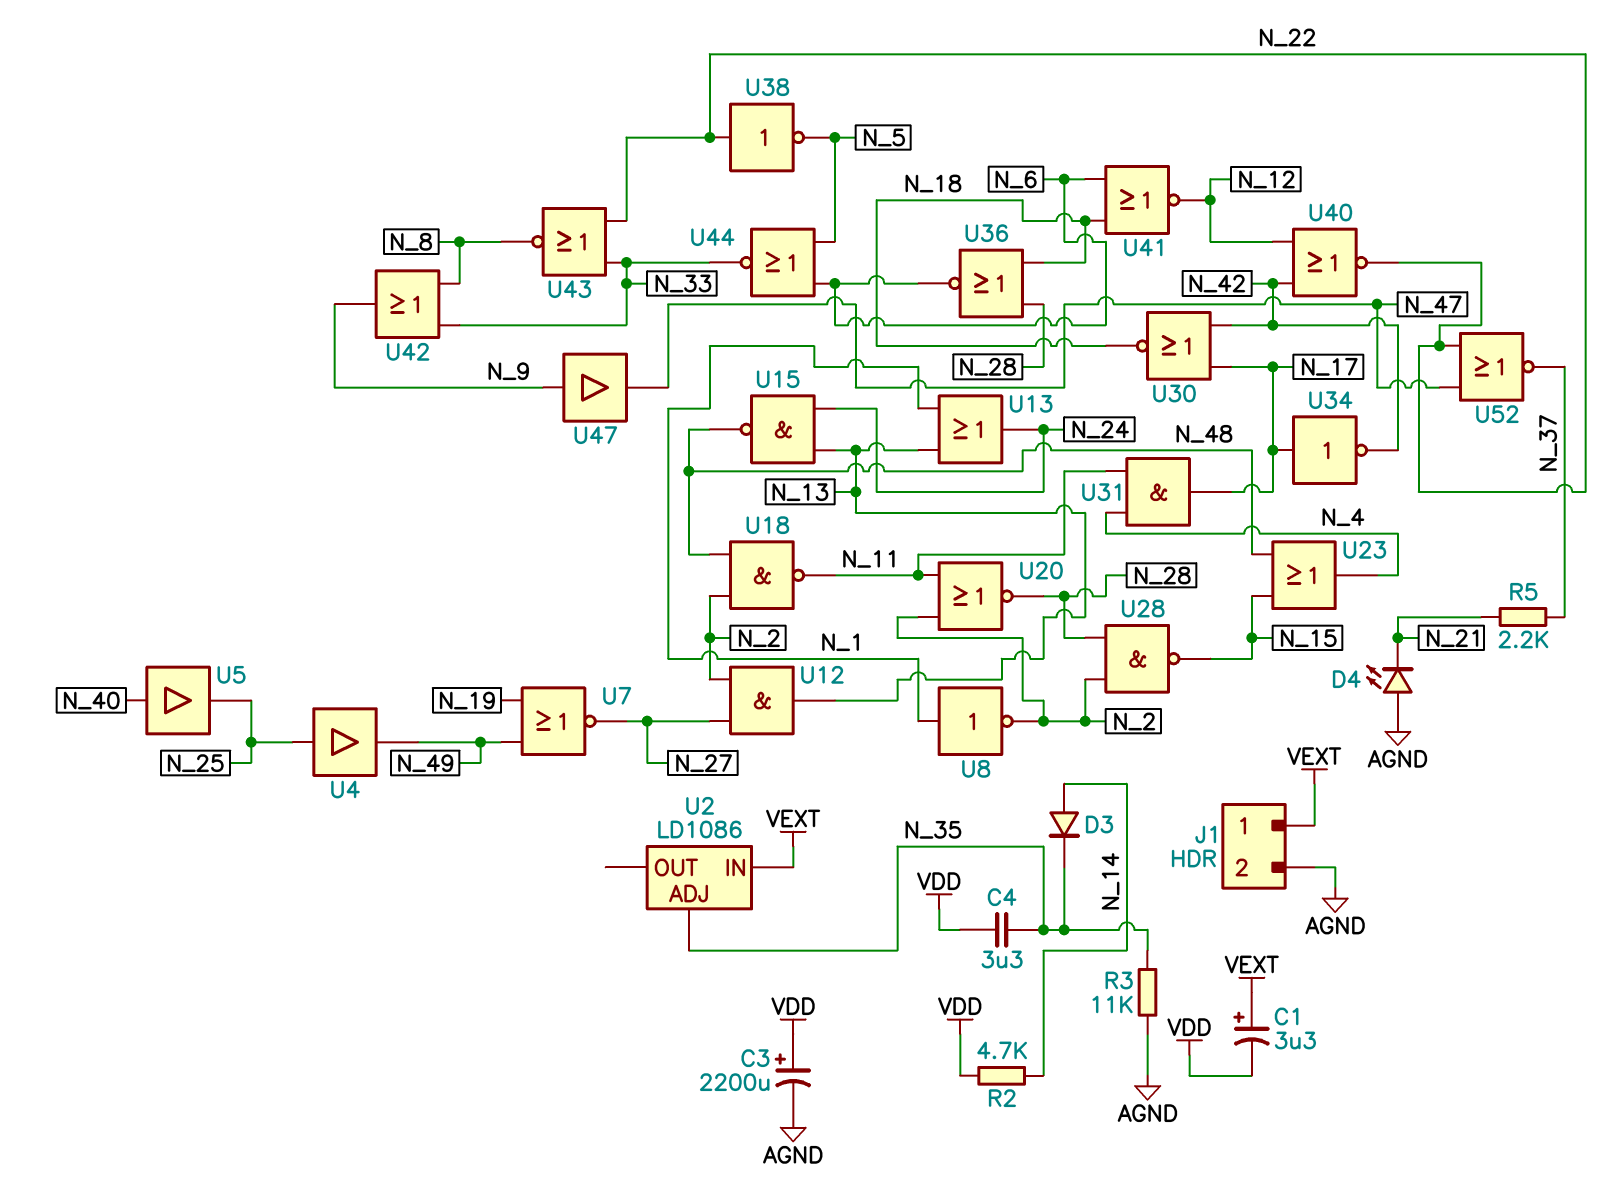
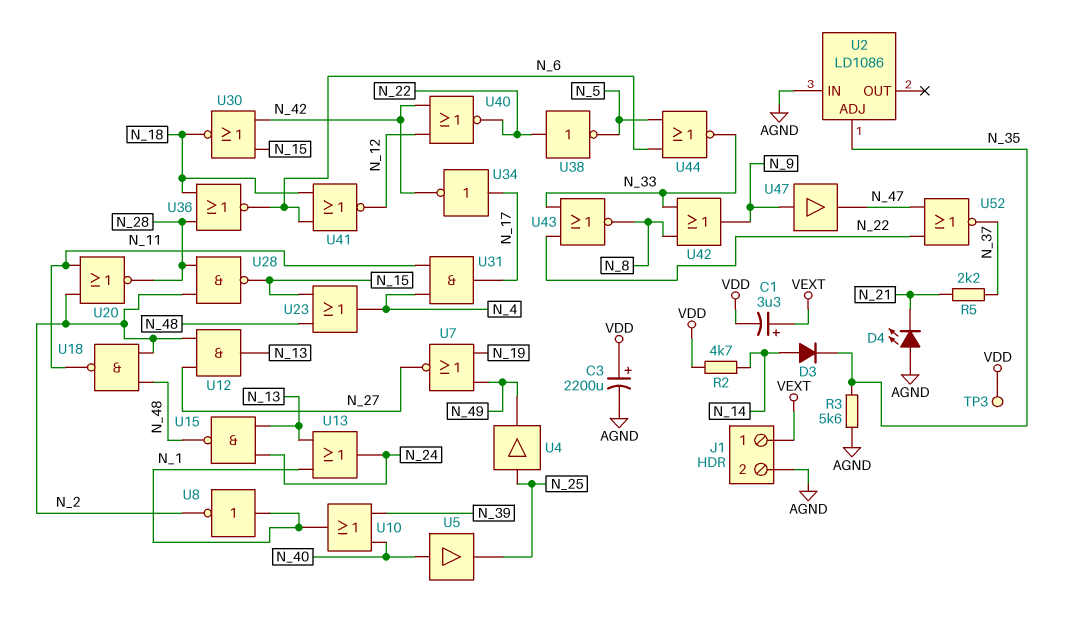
C4: 3.3uF (N_35, VDD) -> none
R3: 11k (AGND, N_35) -> 5.6k (AGND, N_35)
TP3: none -> test point (VDD)
U2 pin IN: VEXT -> AGND
U10: none -> OR (in N_39, in N_40, out N_1)
U30: NOR (in N_17, in N_42, out N_18) -> NOR (in N_15, in N_42, out N_18)

